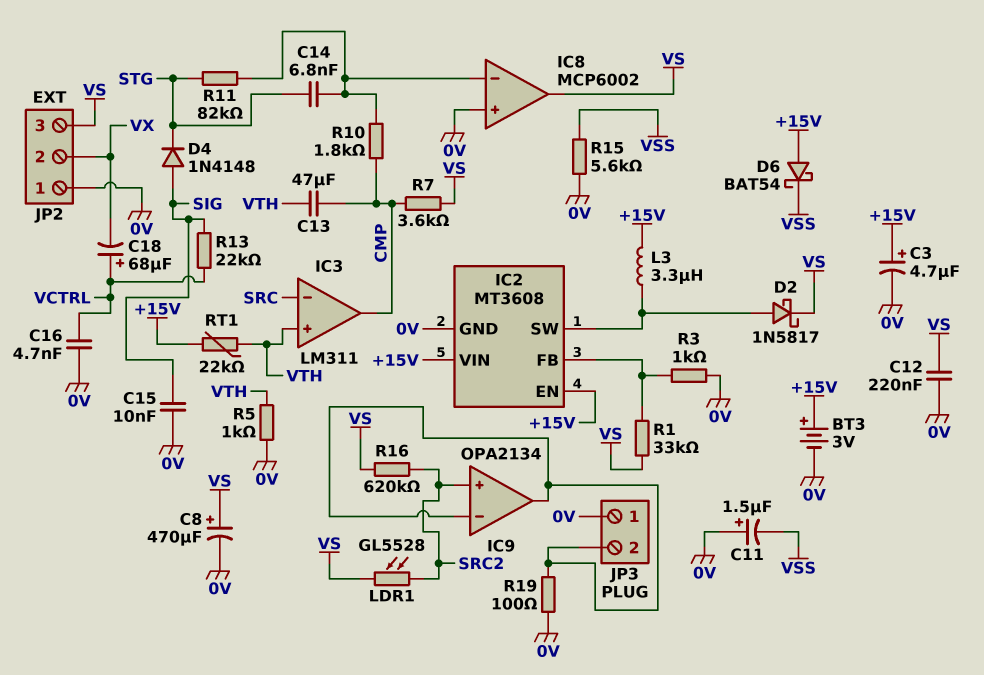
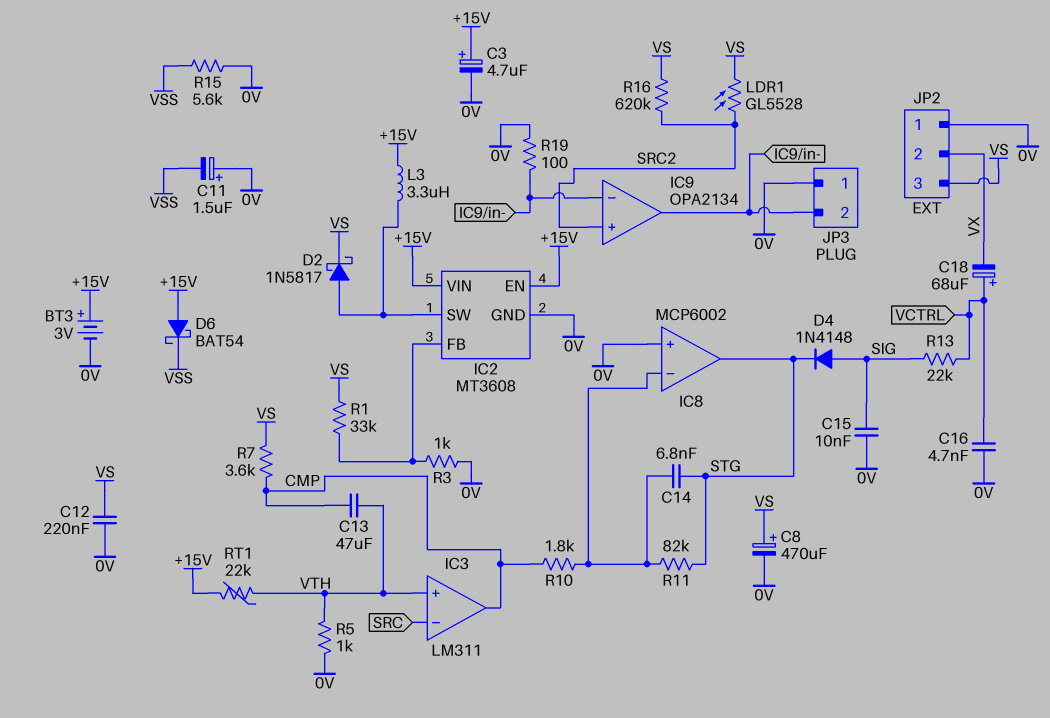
IC8 pin out: VS -> STG

